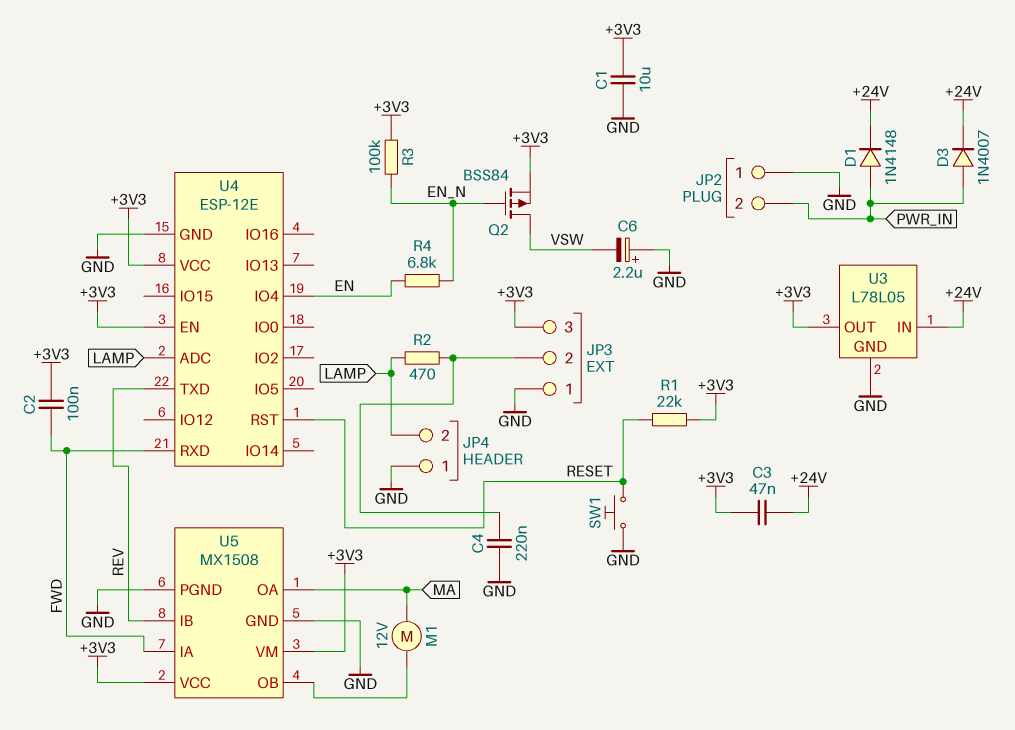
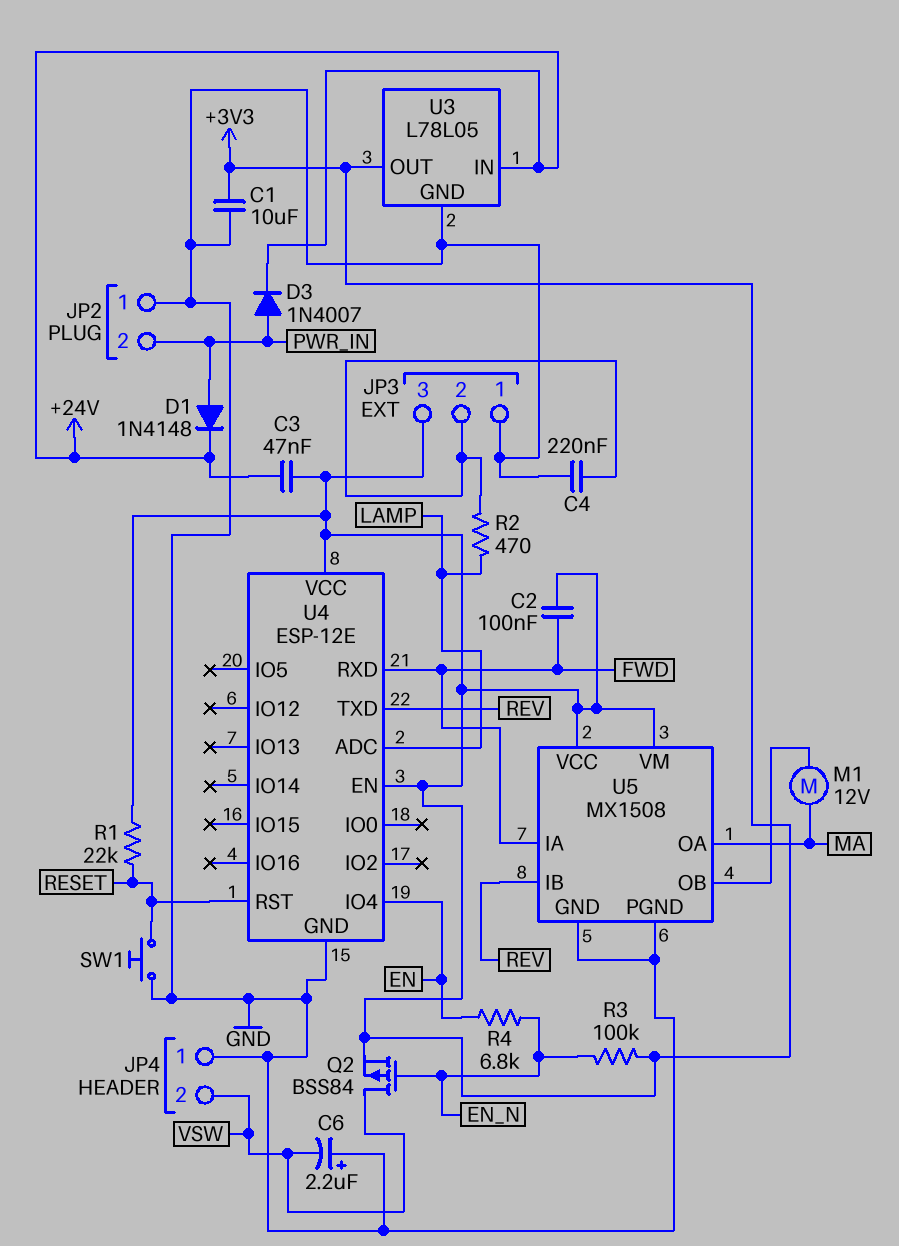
JP4 pin 2: LAMP -> VSW

